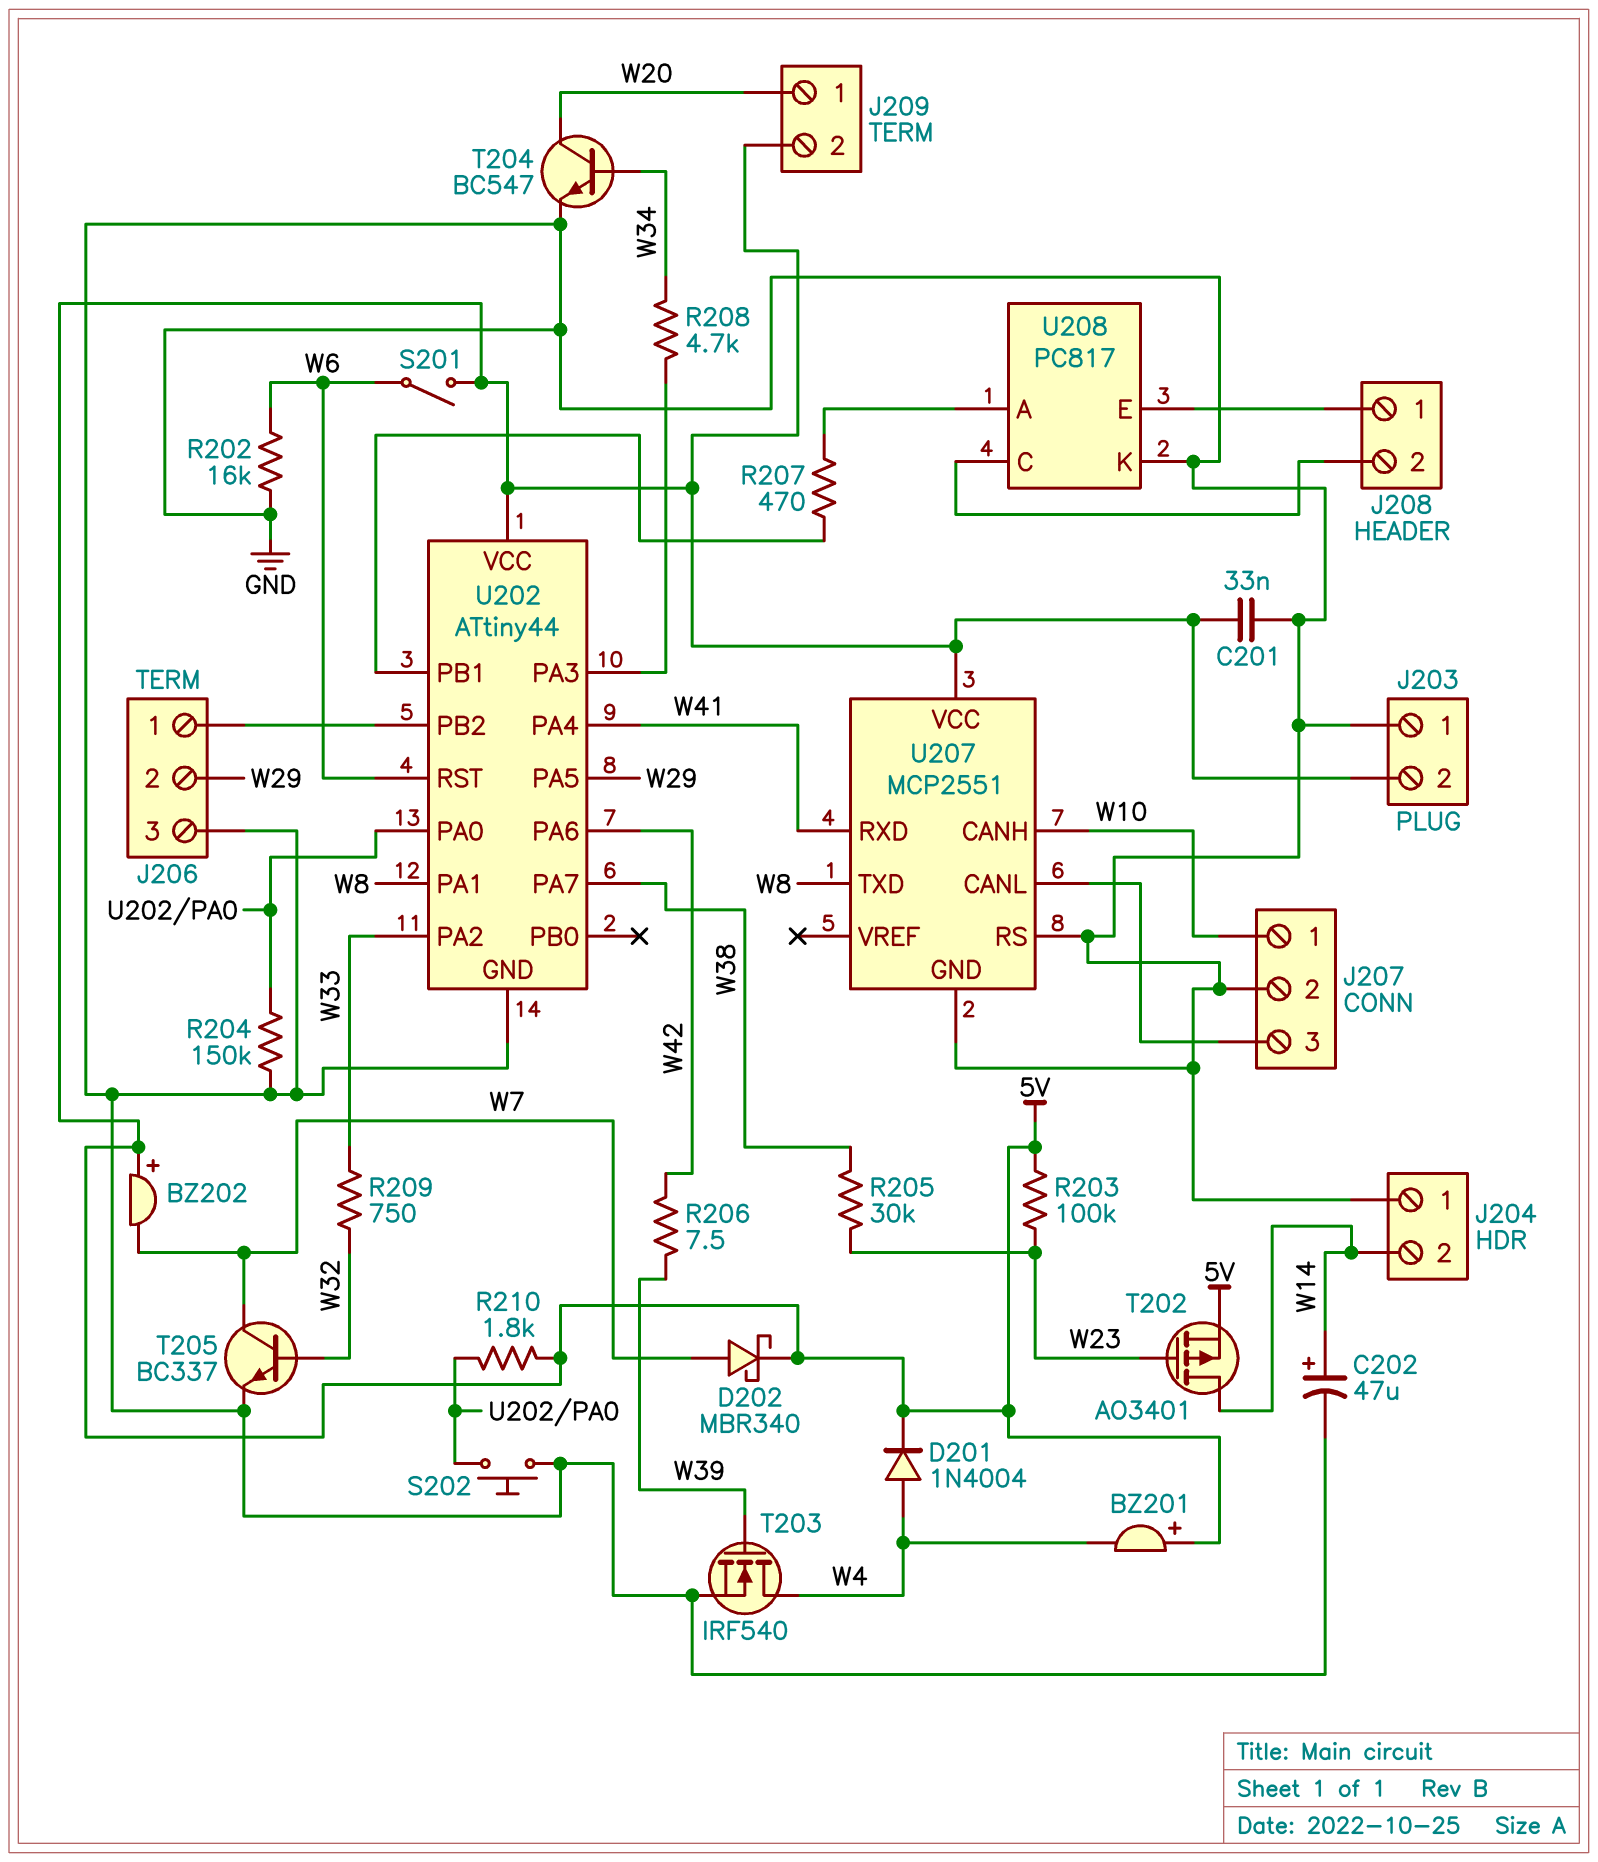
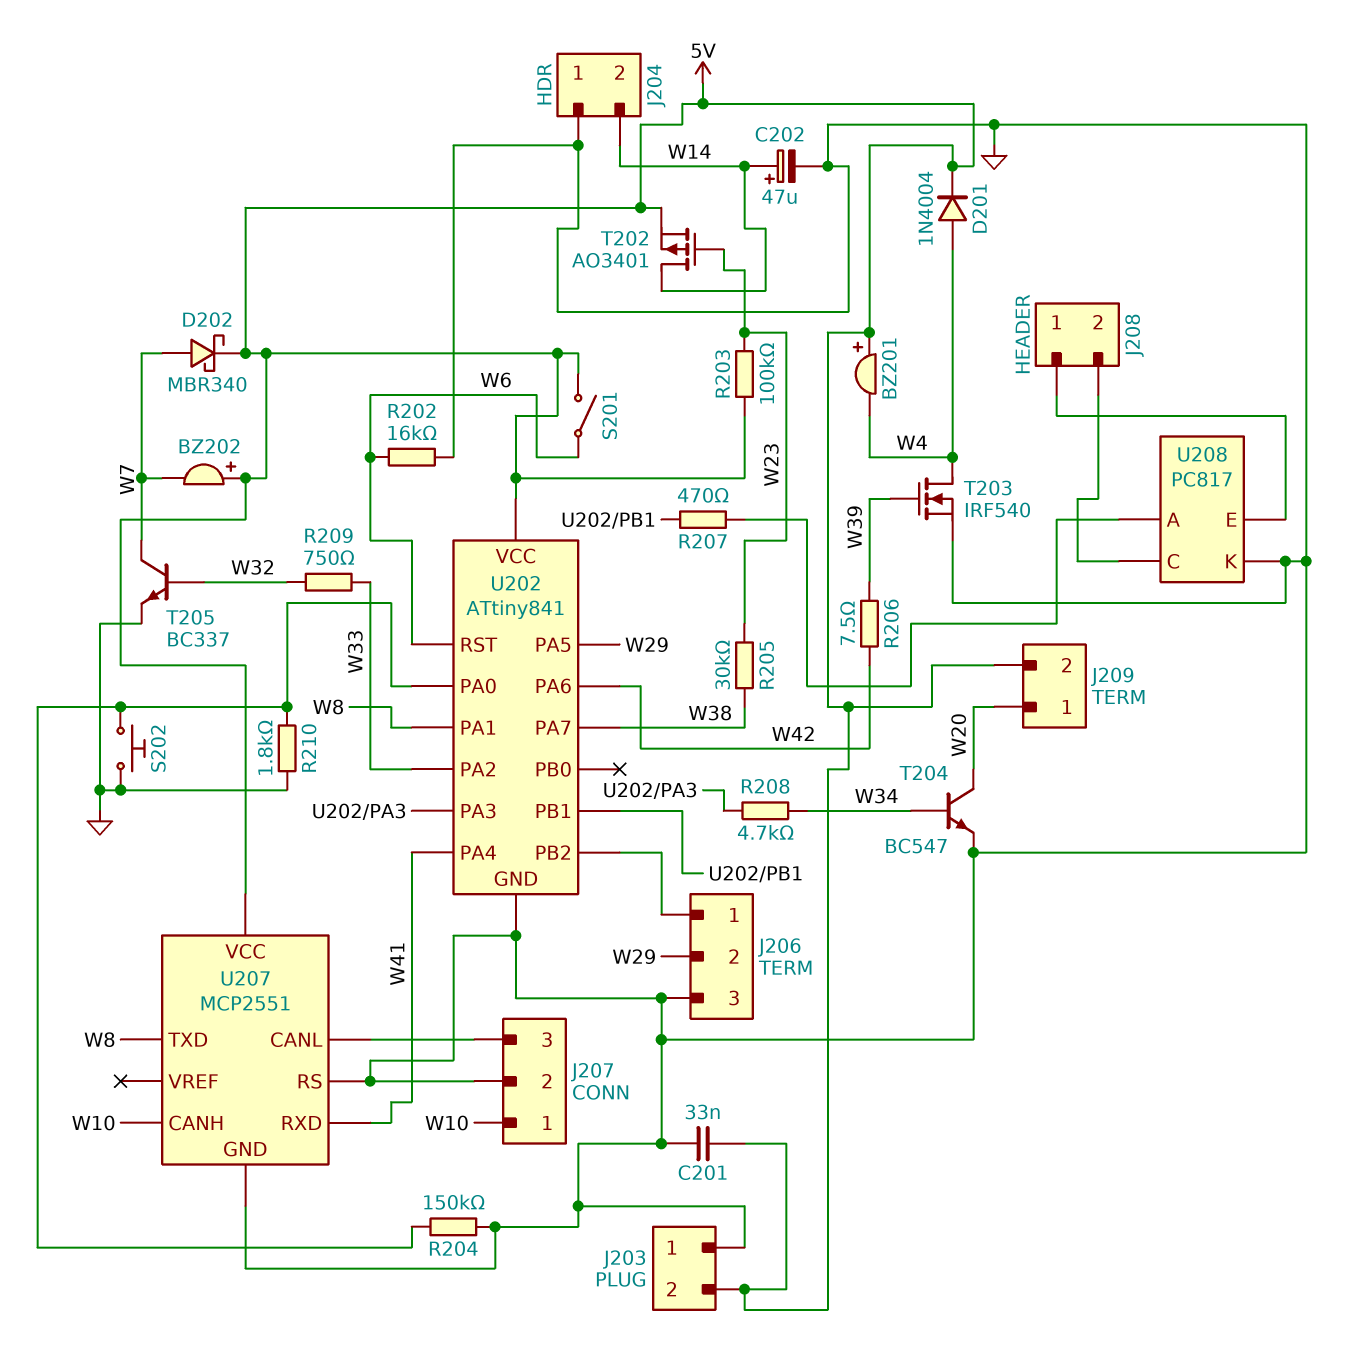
R210: 1.8k (5V, U202/PA0) -> 1.8k (GND, U202/PA0)
U202: ATtiny44 -> ATtiny841

